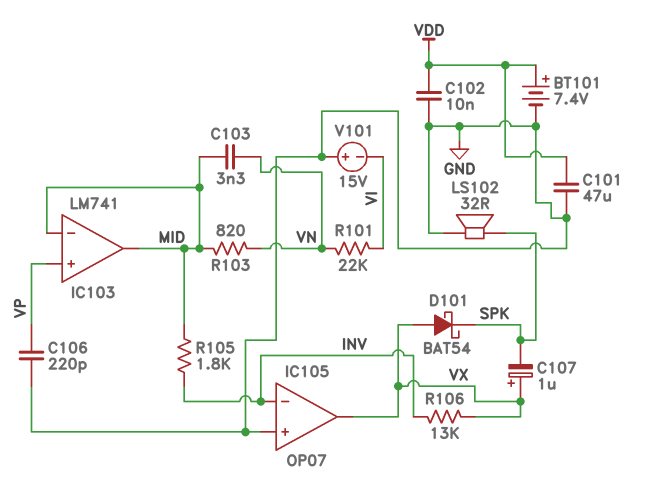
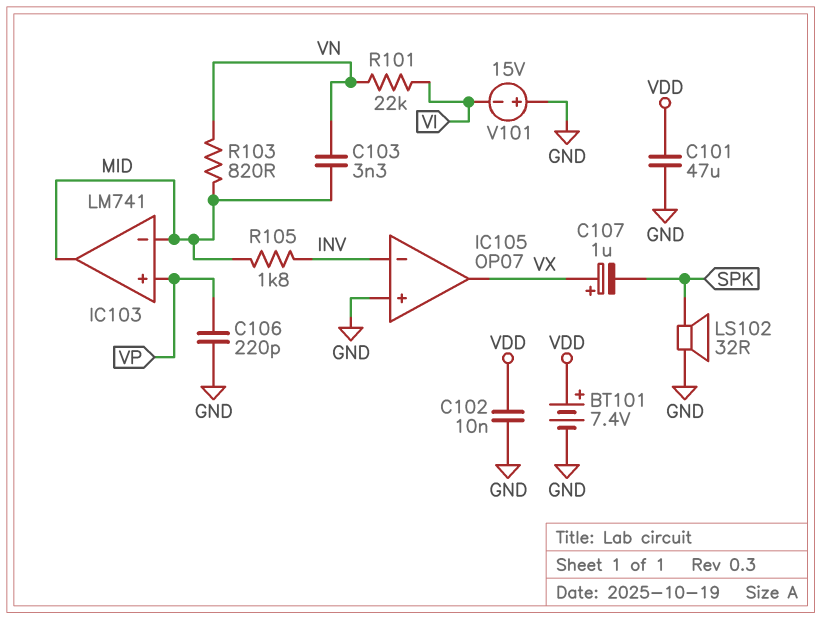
D101: schottky BAT54 (A VX, K SPK) -> none
R106: 13k (INV, VX) -> none

